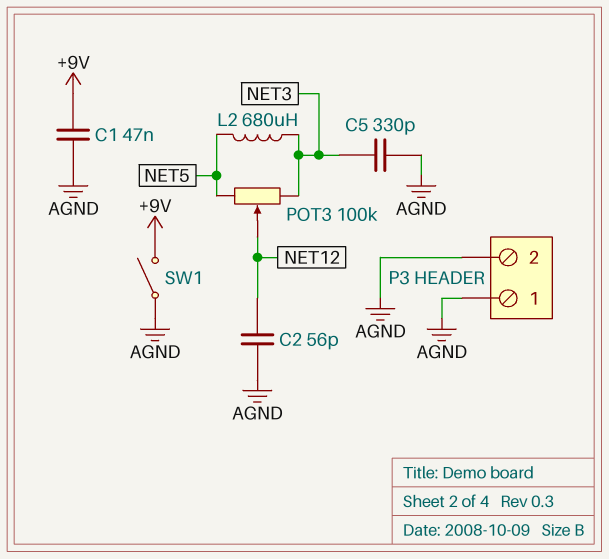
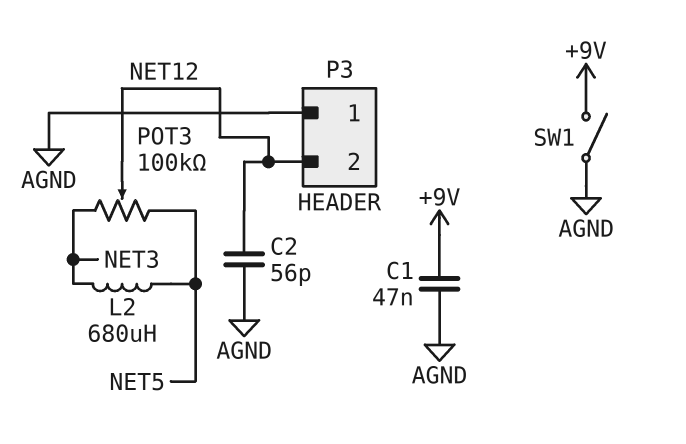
C5: 330pF (AGND, NET3) -> none
P3 pin 2: AGND -> NET12

